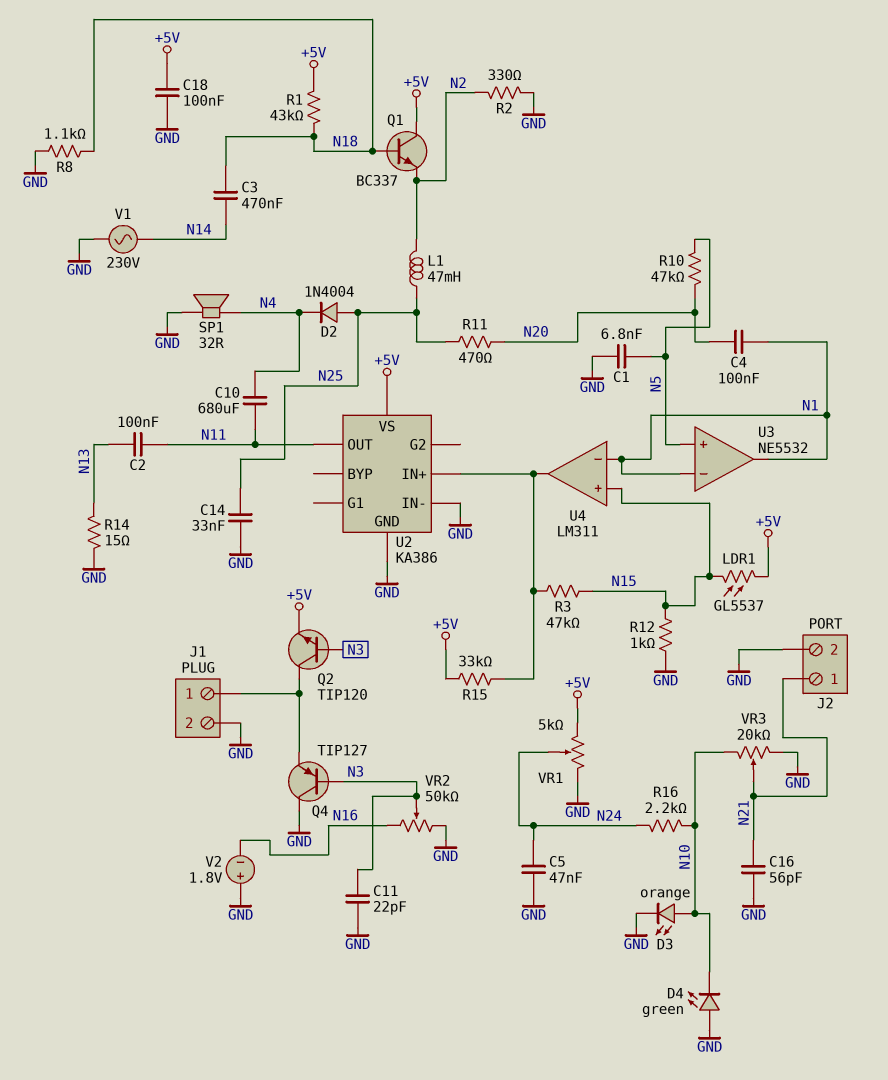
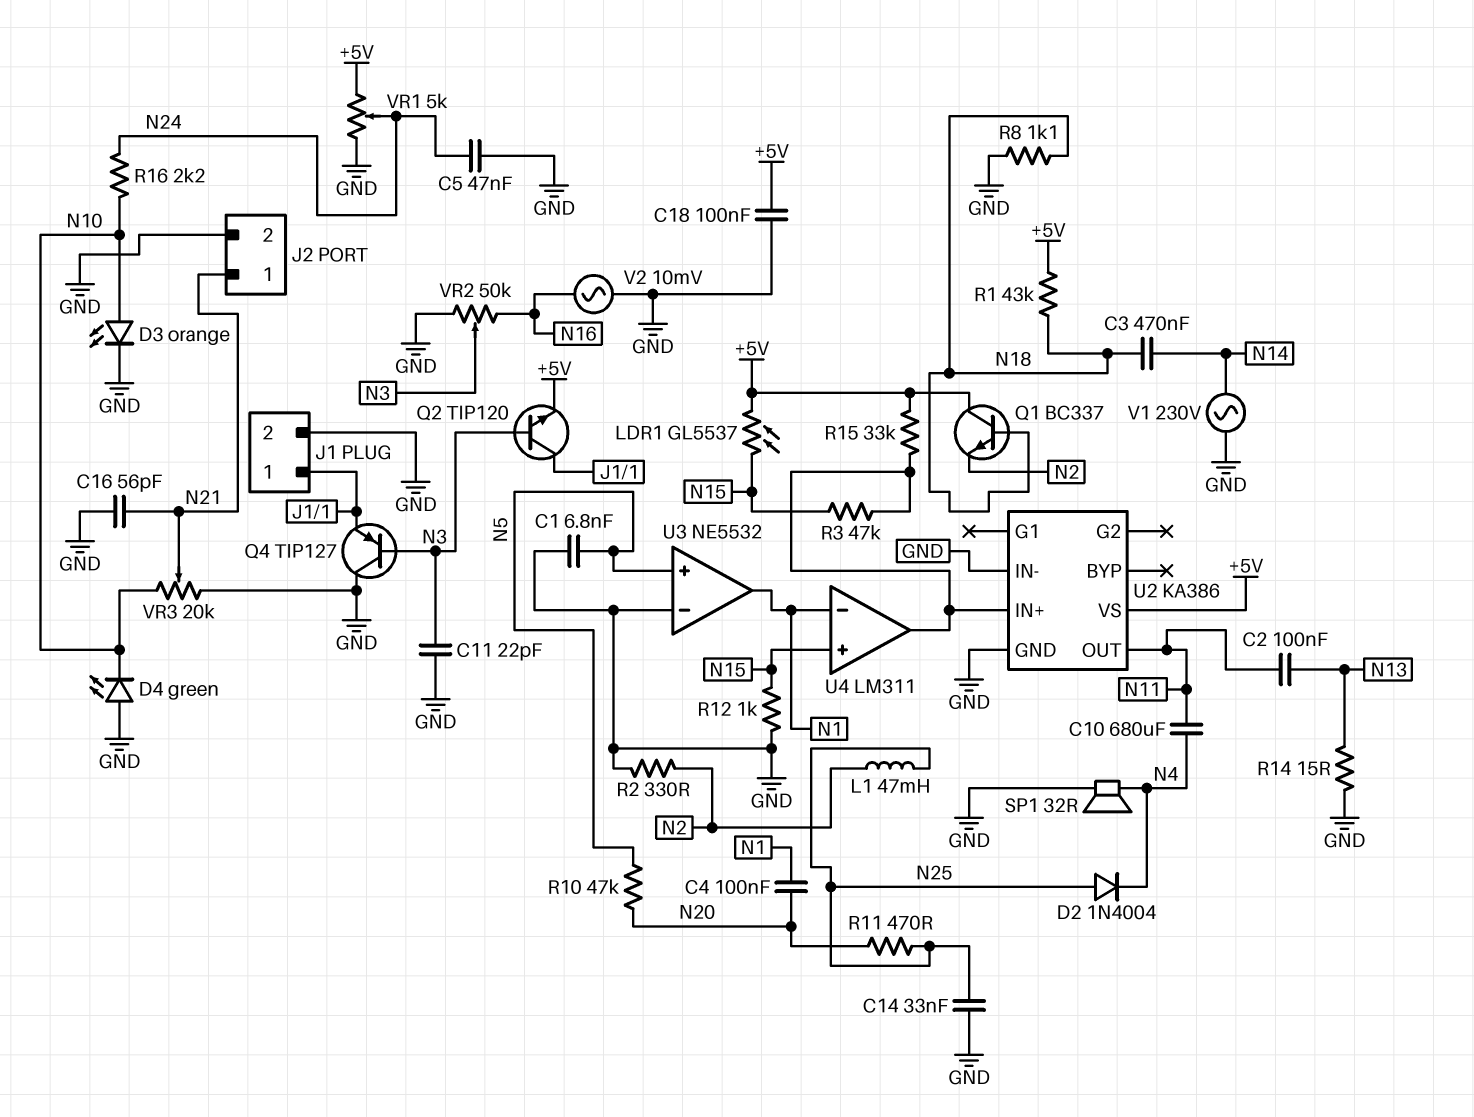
U3 pin in-: N1 -> GND
V2: 1.8V (plus GND, minus N16) -> AC 10mV (GND, N16)

